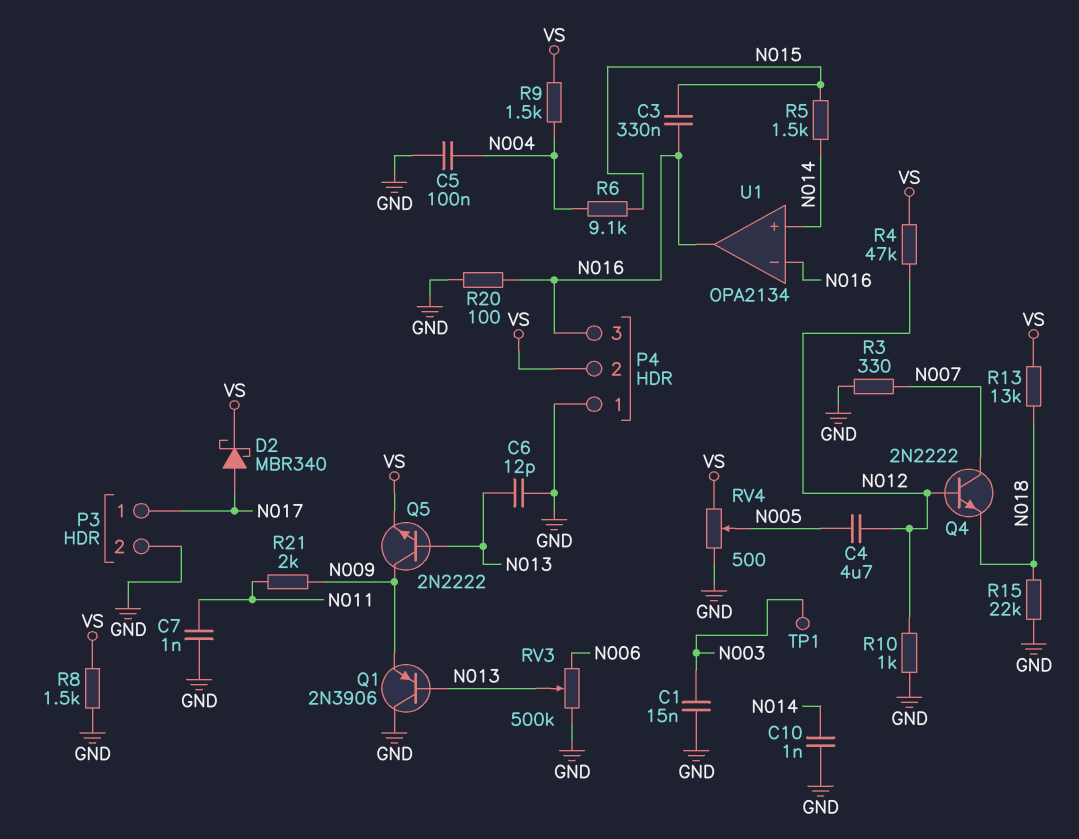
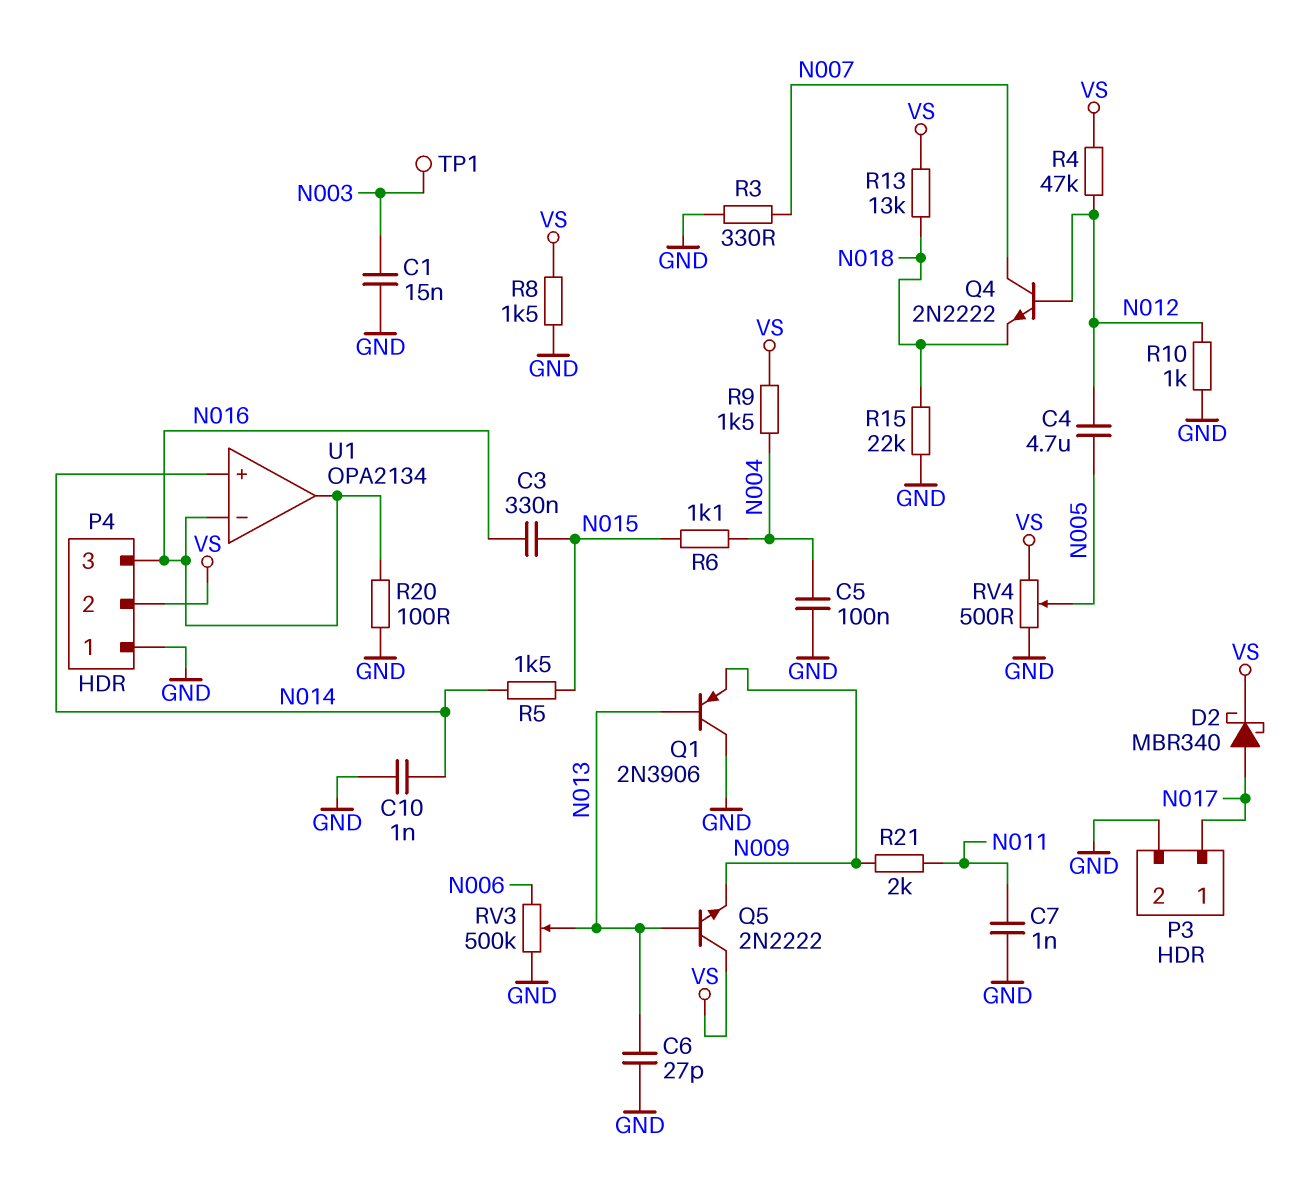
C6: 12pF (GND, N013) -> 27pF (GND, N013)
Q5: NPN 2N2222 (B N013, C N009, E VS) -> NPN 2N2222 (B N013, C VS, E N009)
R6: 9.1k (N004, N015) -> 1.1k (N004, N015)

